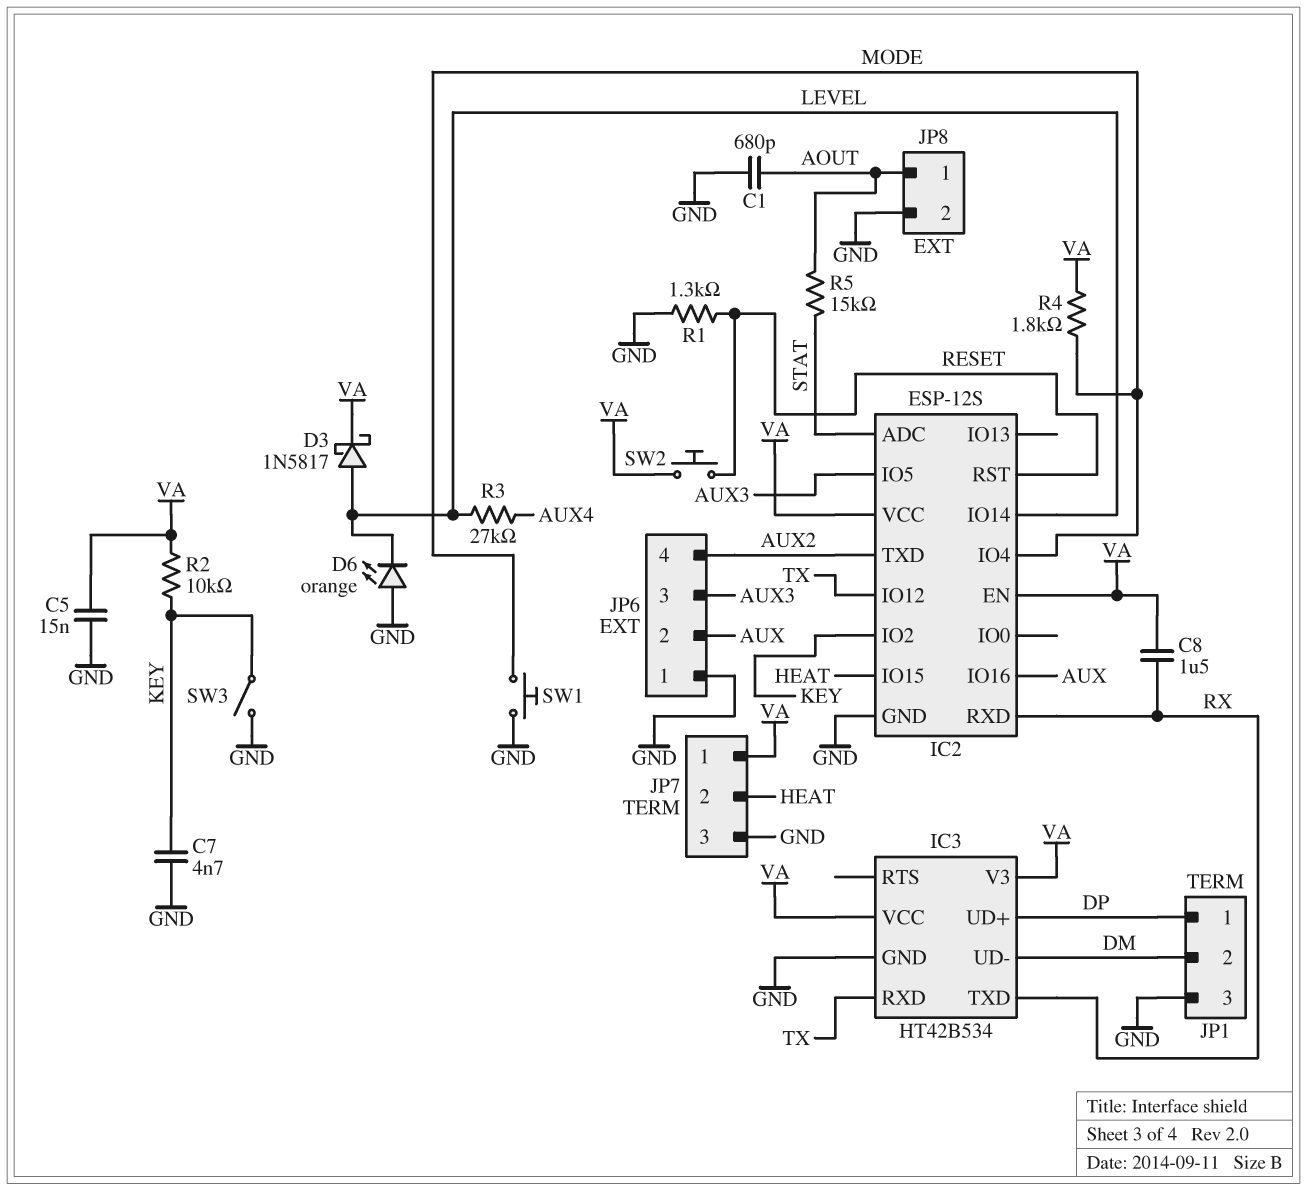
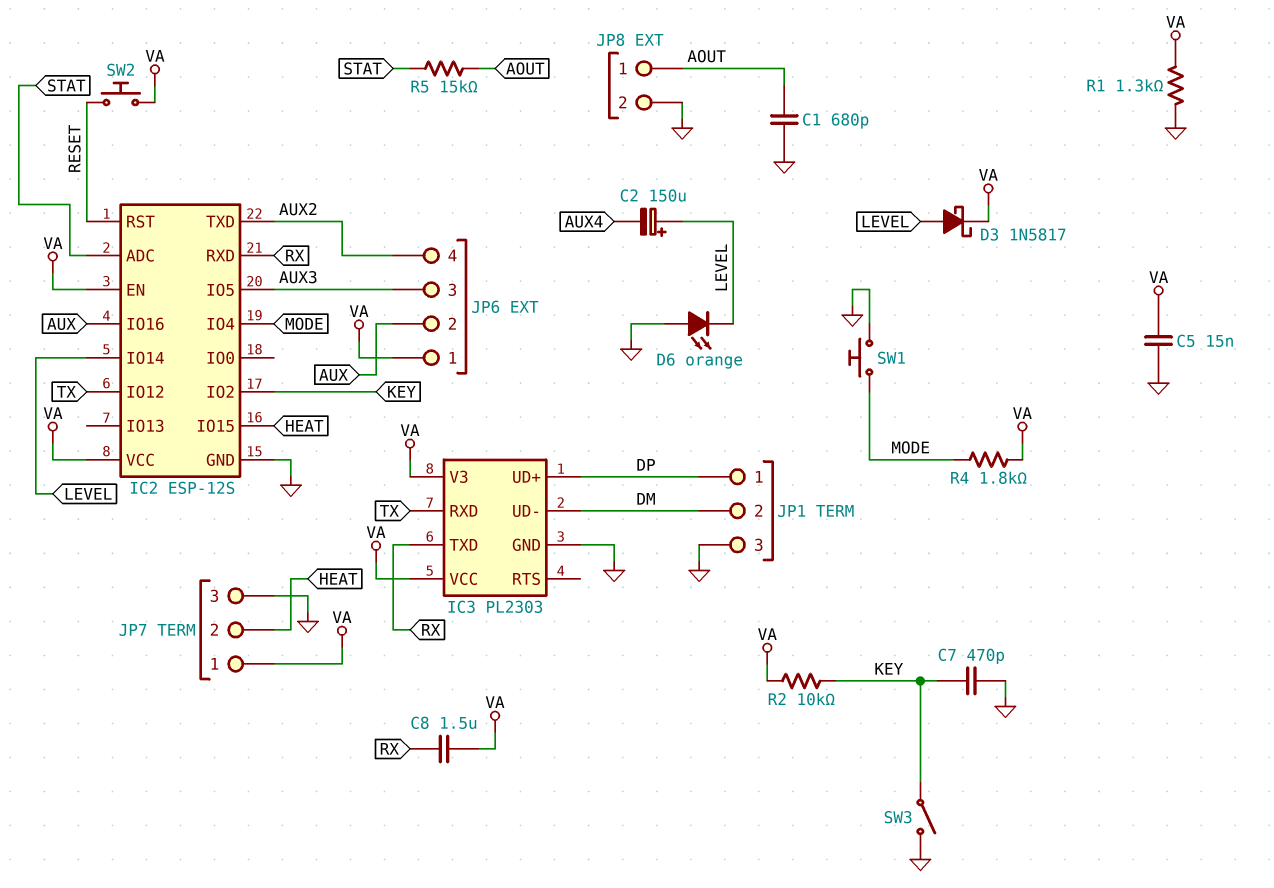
C2: none -> 150uF (plus LEVEL, minus AUX4)
C7: 4.7nF (GND, KEY) -> 470pF (GND, KEY)
IC3: HT42B534 -> PL2303
JP6 pin 1: GND -> VA
R1: 1.3k (GND, RESET) -> 1.3k (GND, VA)
R3: 27k (AUX4, LEVEL) -> none

